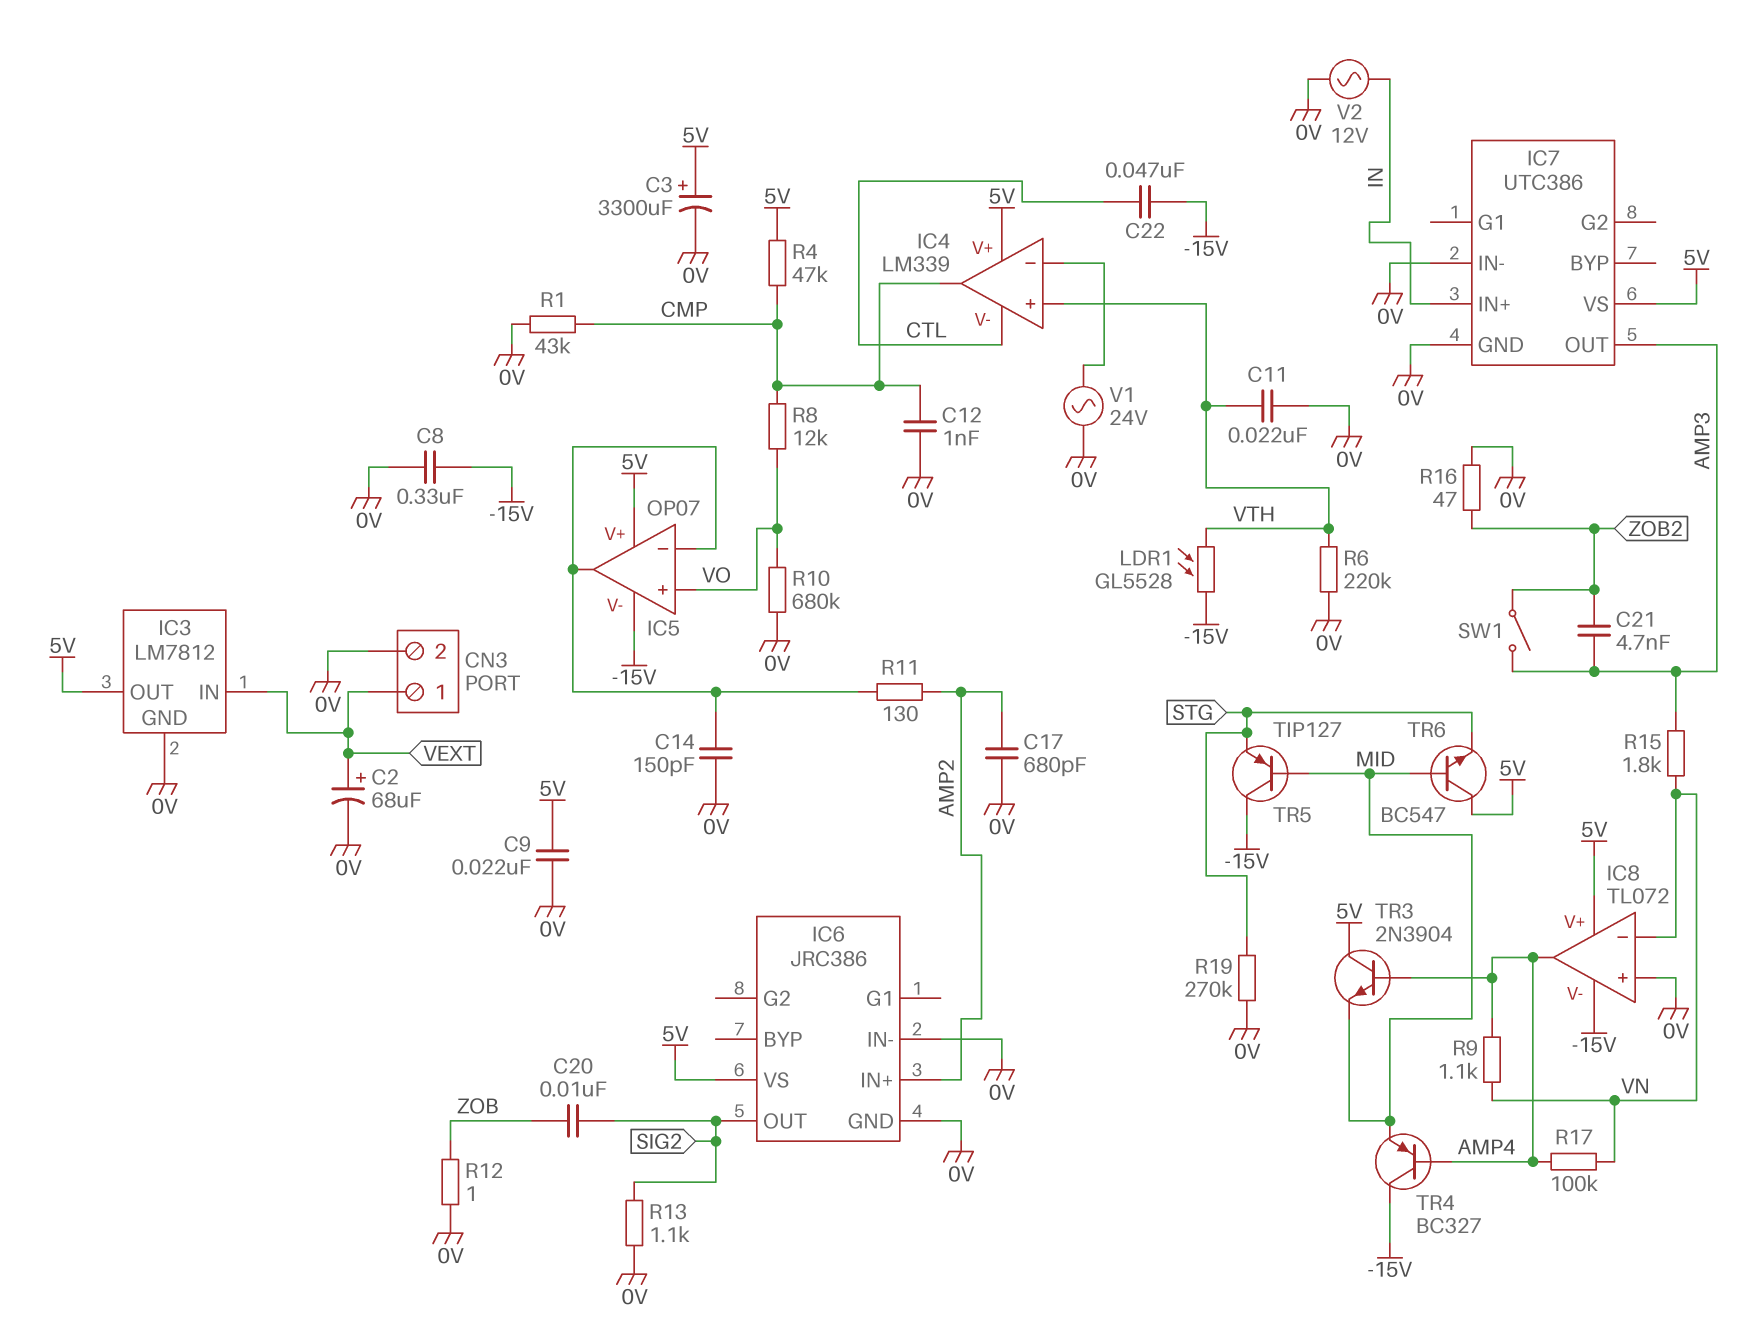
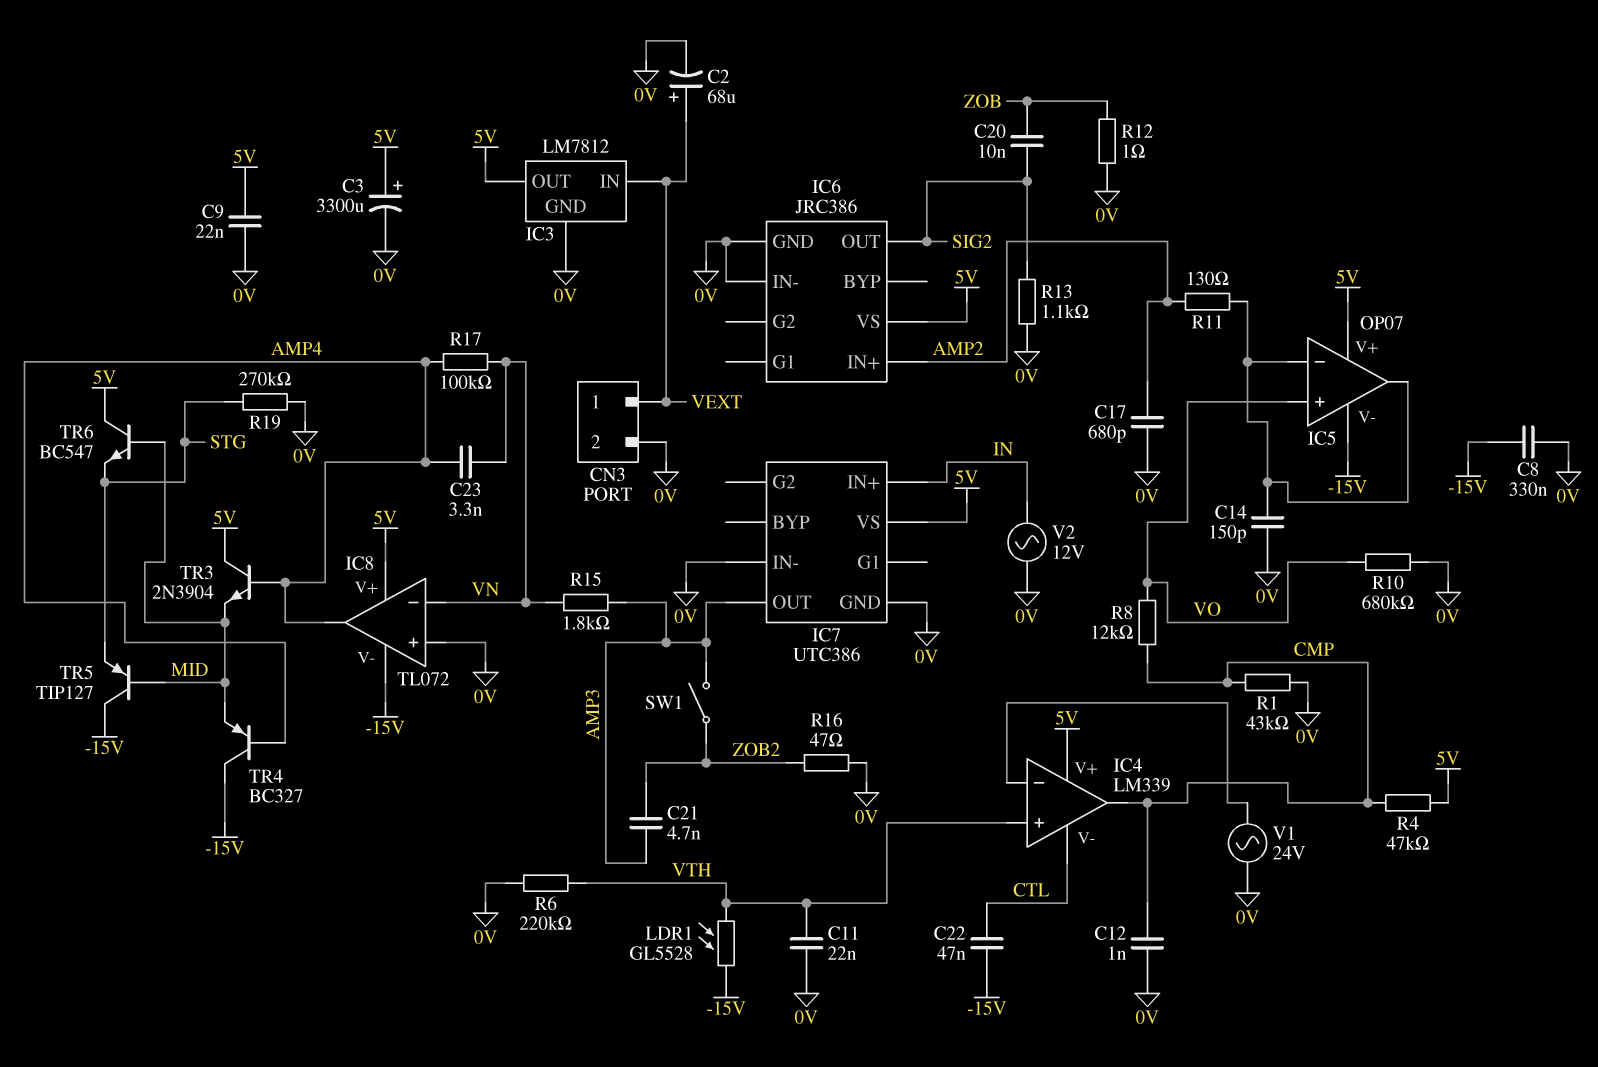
C23: none -> 3.3nF (AMP4, VN)
R9: 1.1k (AMP4, VN) -> none

